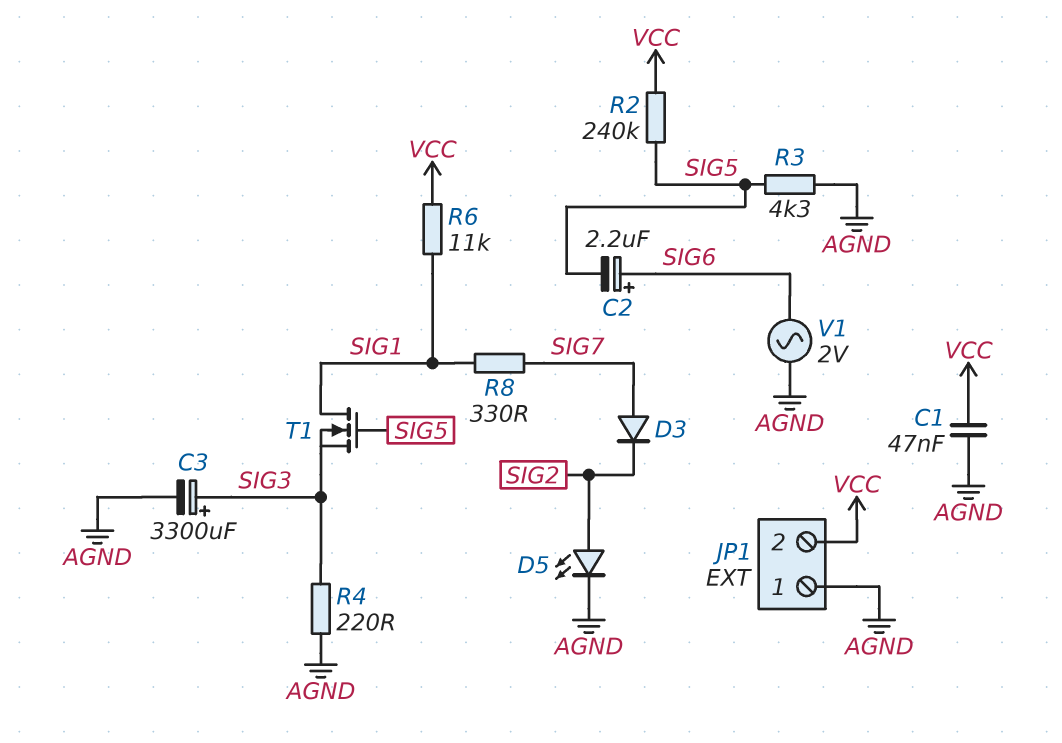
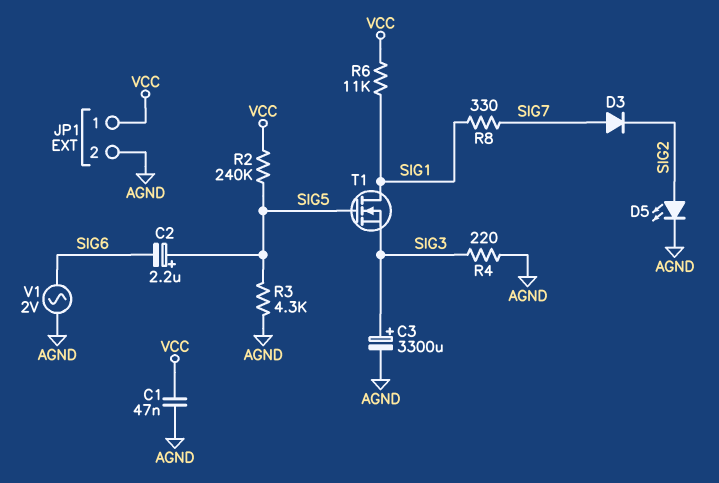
C2: 2.2uF (plus SIG6, minus SIG5) -> 2.2uF (plus SIG5, minus SIG6)
JP1 pin 1: AGND -> VCC
JP1 pin 2: VCC -> AGND

